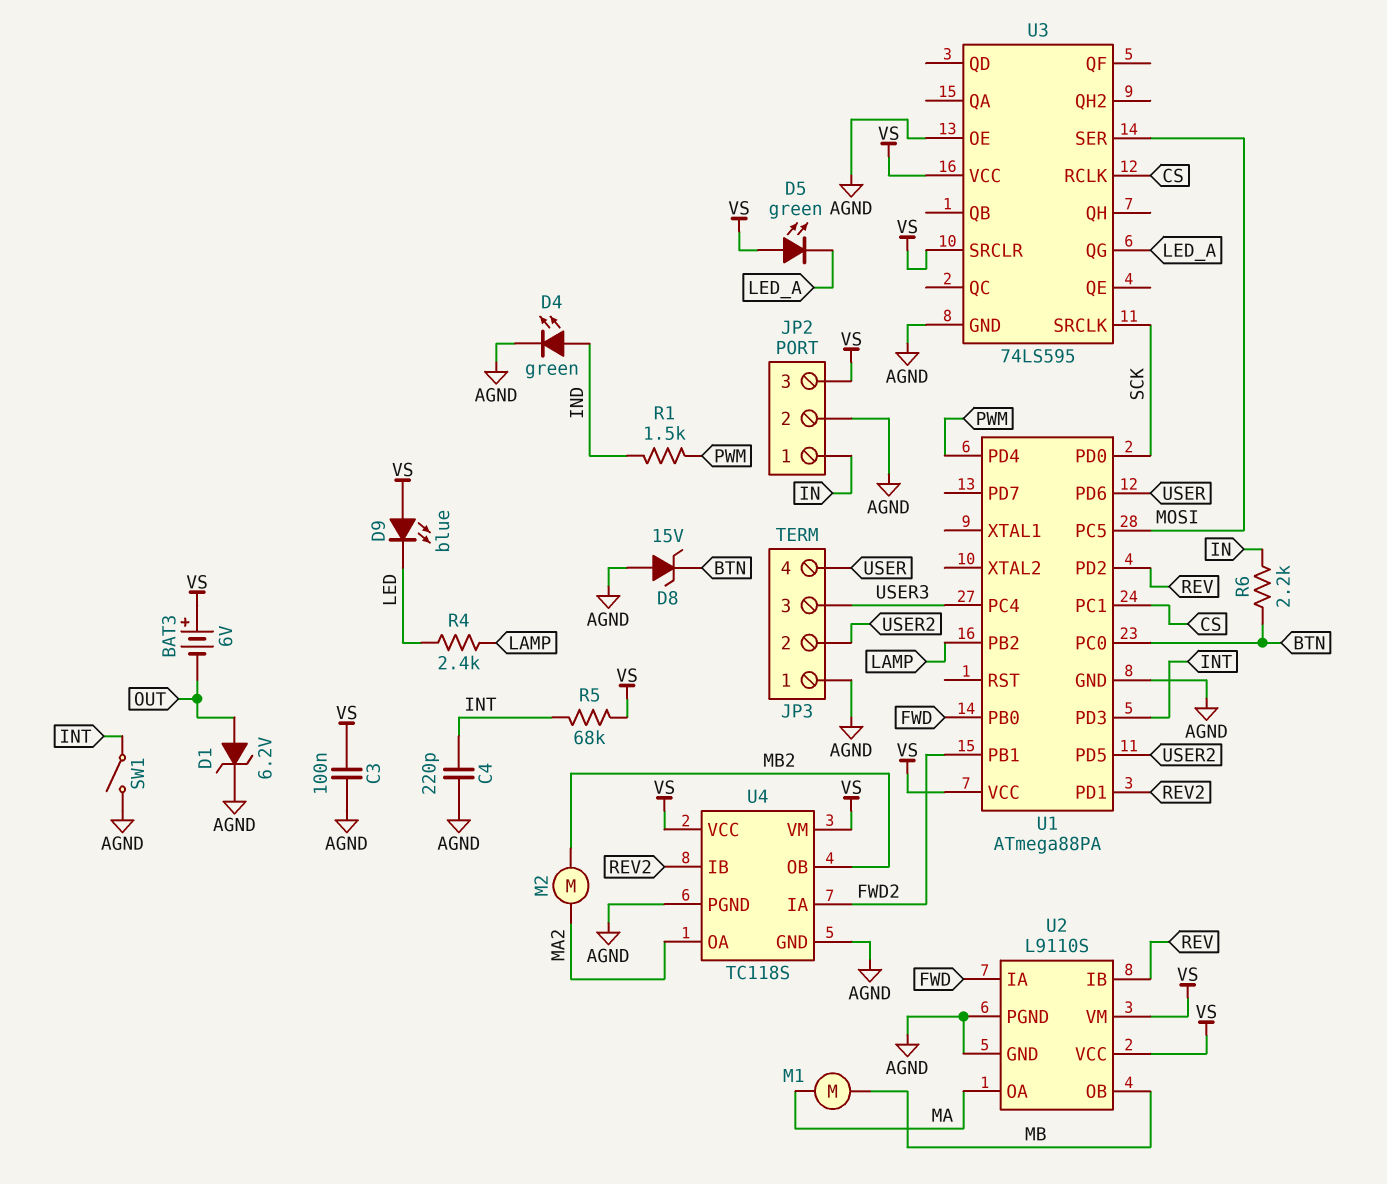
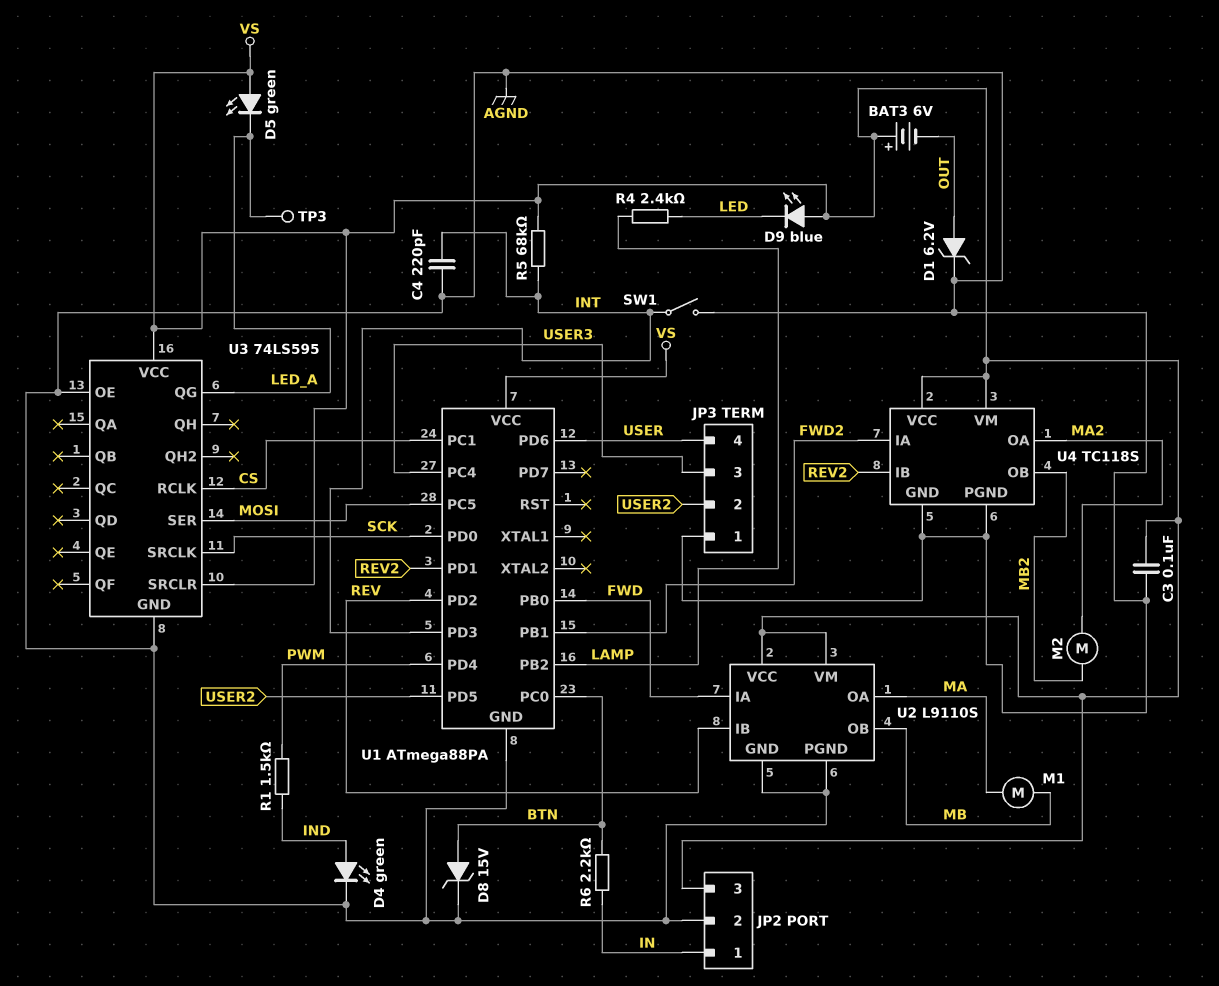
D8: zener 15V (A AGND, K BTN) -> zener 15V (A BTN, K AGND)
TP3: none -> test point (LED_A)

